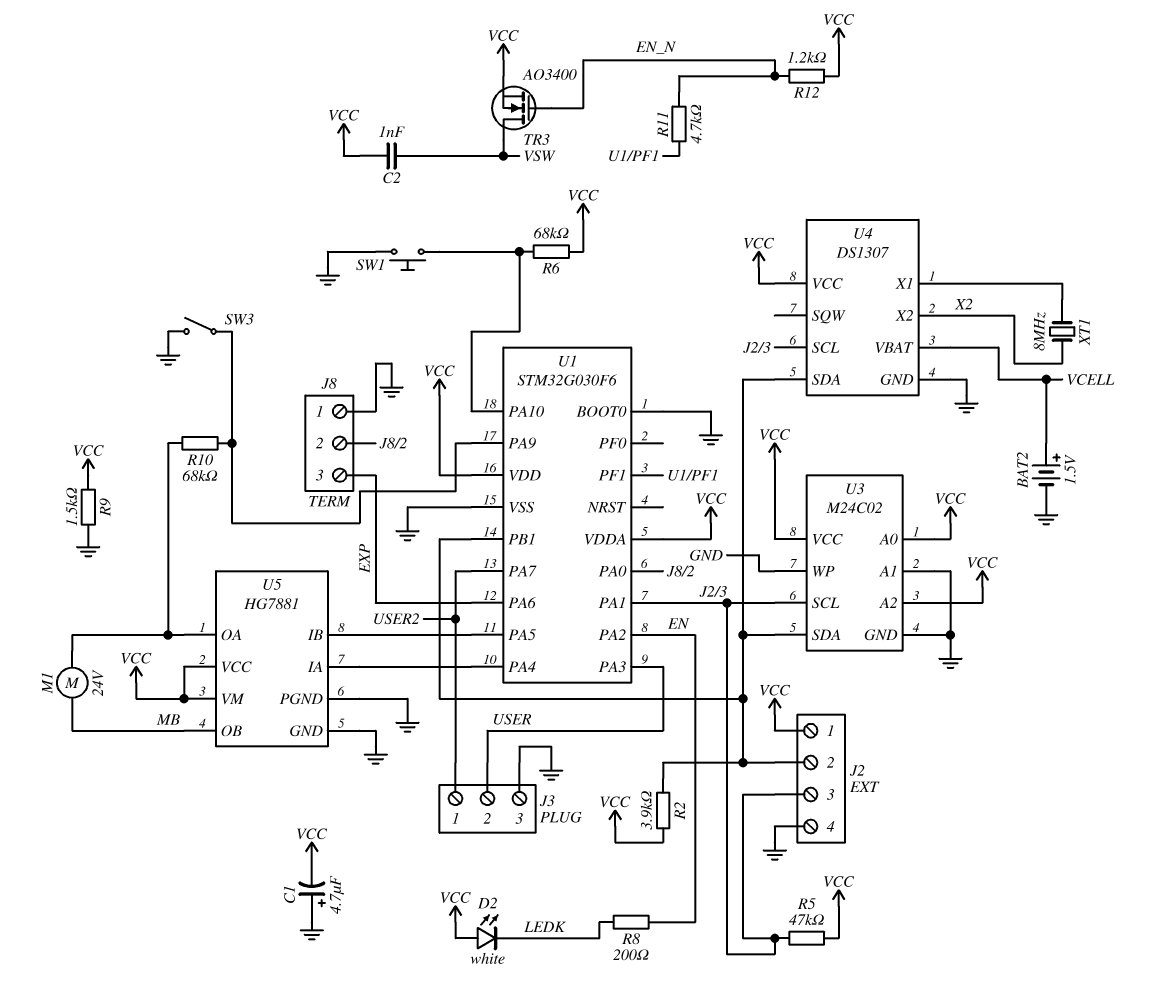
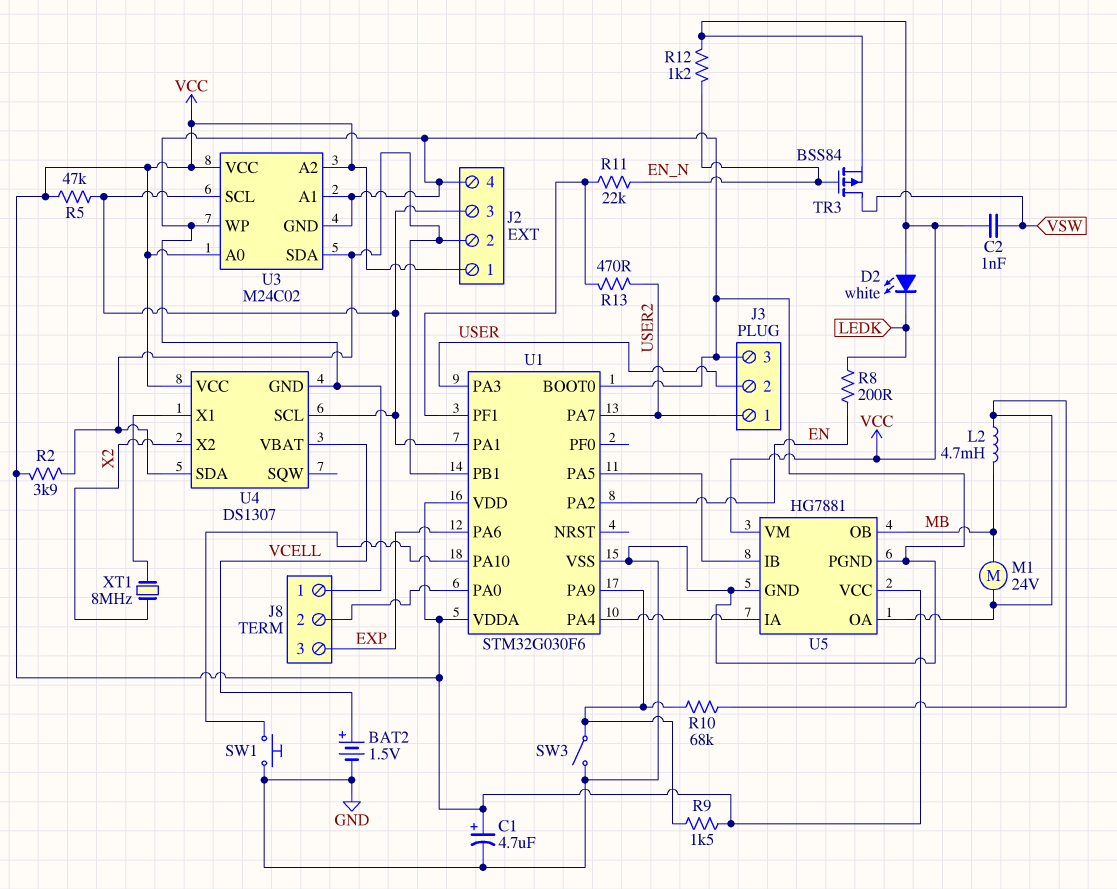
C1: 4.7uF (plus GND, minus VCC) -> 4.7uF (plus VCC, minus GND)
L2: none -> 4.7mH (MB, U5/OA)
R6: 68k (U1/PA10, VCC) -> none
R9: 1.5k (GND, VCC) -> 1.5k (U1/PA9, VCC)
R11: 4.7k (EN_N, U1/PF1) -> 22k (EN_N, U1/PF1)
R13: none -> 470 (U1/PF1, USER2)
TR3: NMOS AO3400 (G EN_N, D VSW, S VCC) -> PMOS BSS84 (G EN_N, D VSW, S VCC)

